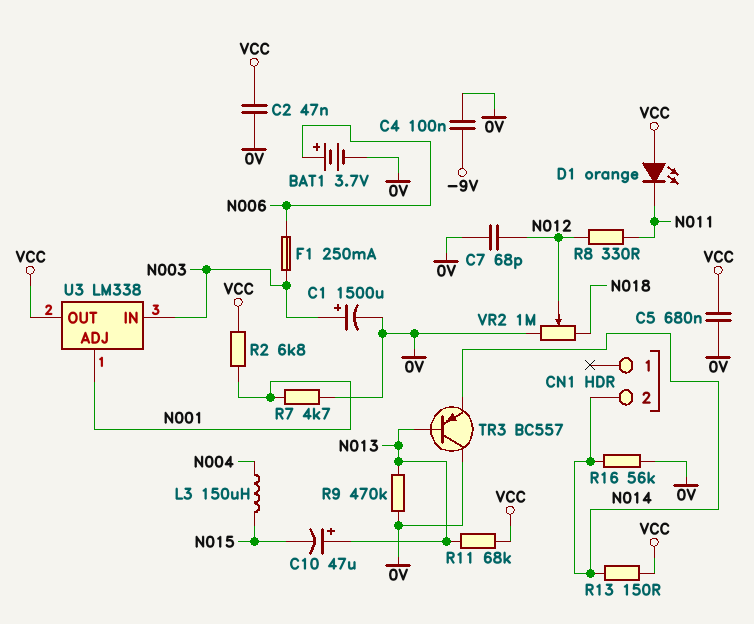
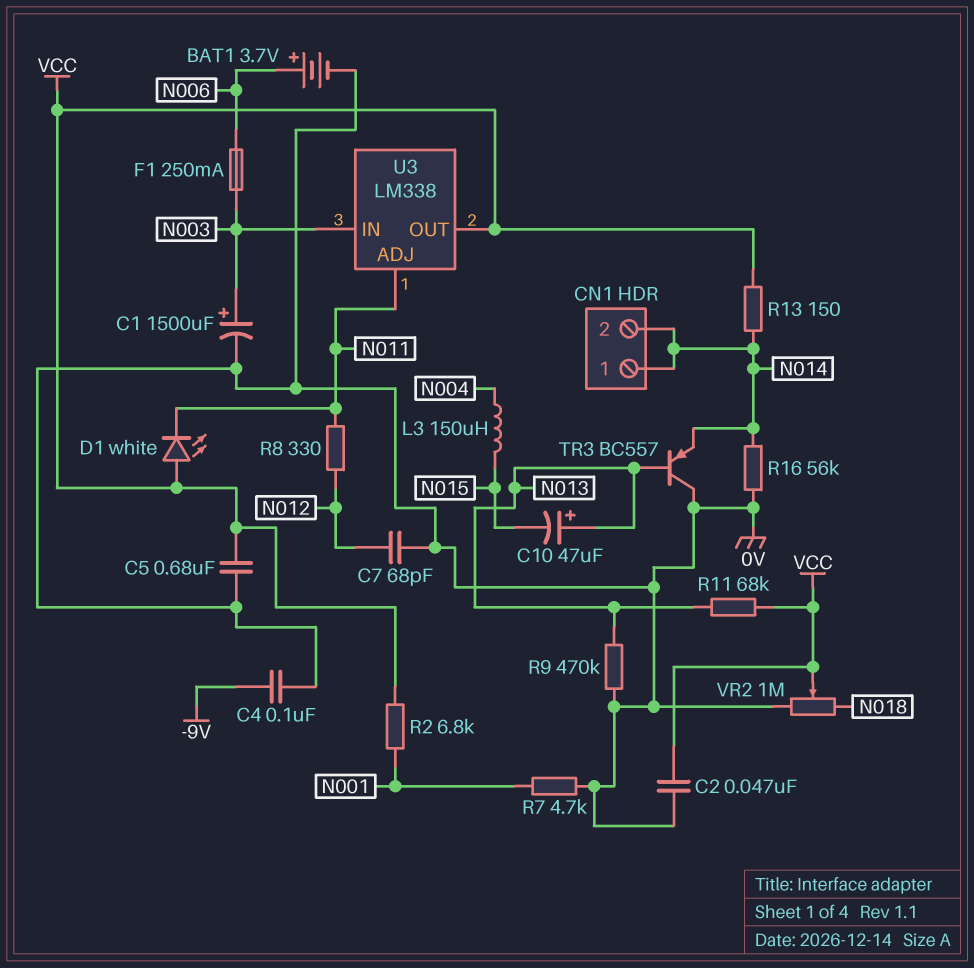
CN1 pin 1: none -> N014
D1: LED orange (A VCC, K N011) -> LED white (A VCC, K N011)
U3 pin ADJ: N001 -> N011
VR2: 1M (0V, N018, wiper N012) -> 1M (0V, N018, wiper VCC)

